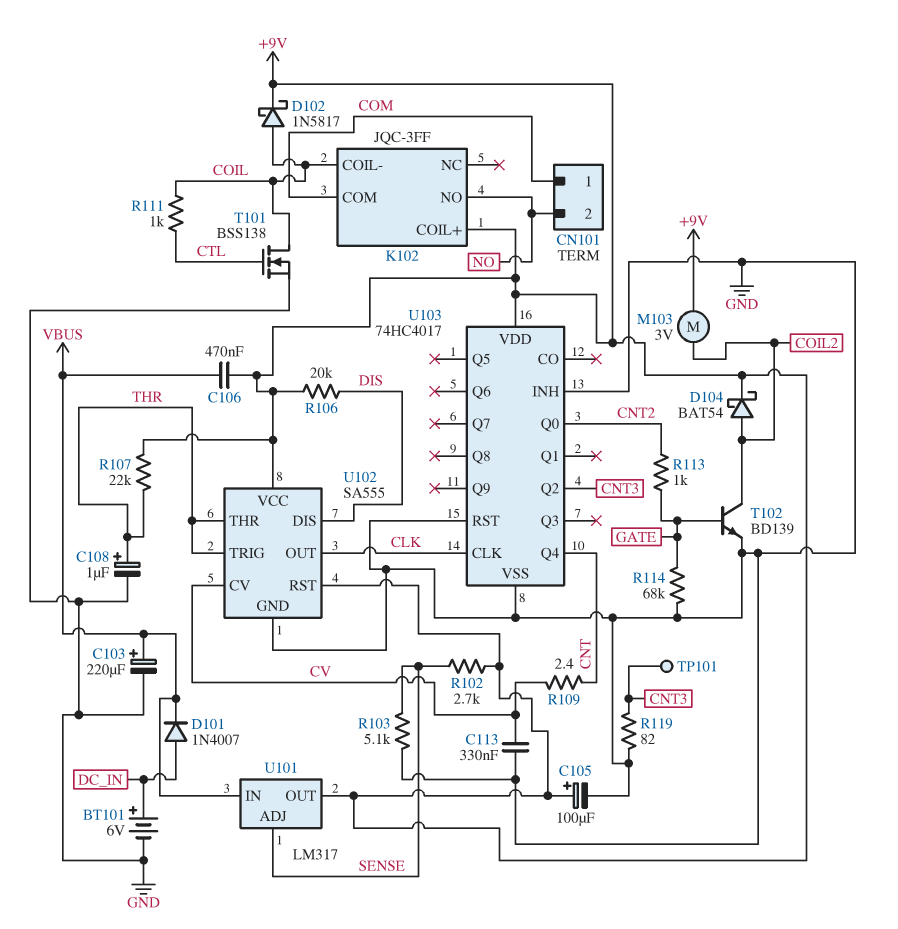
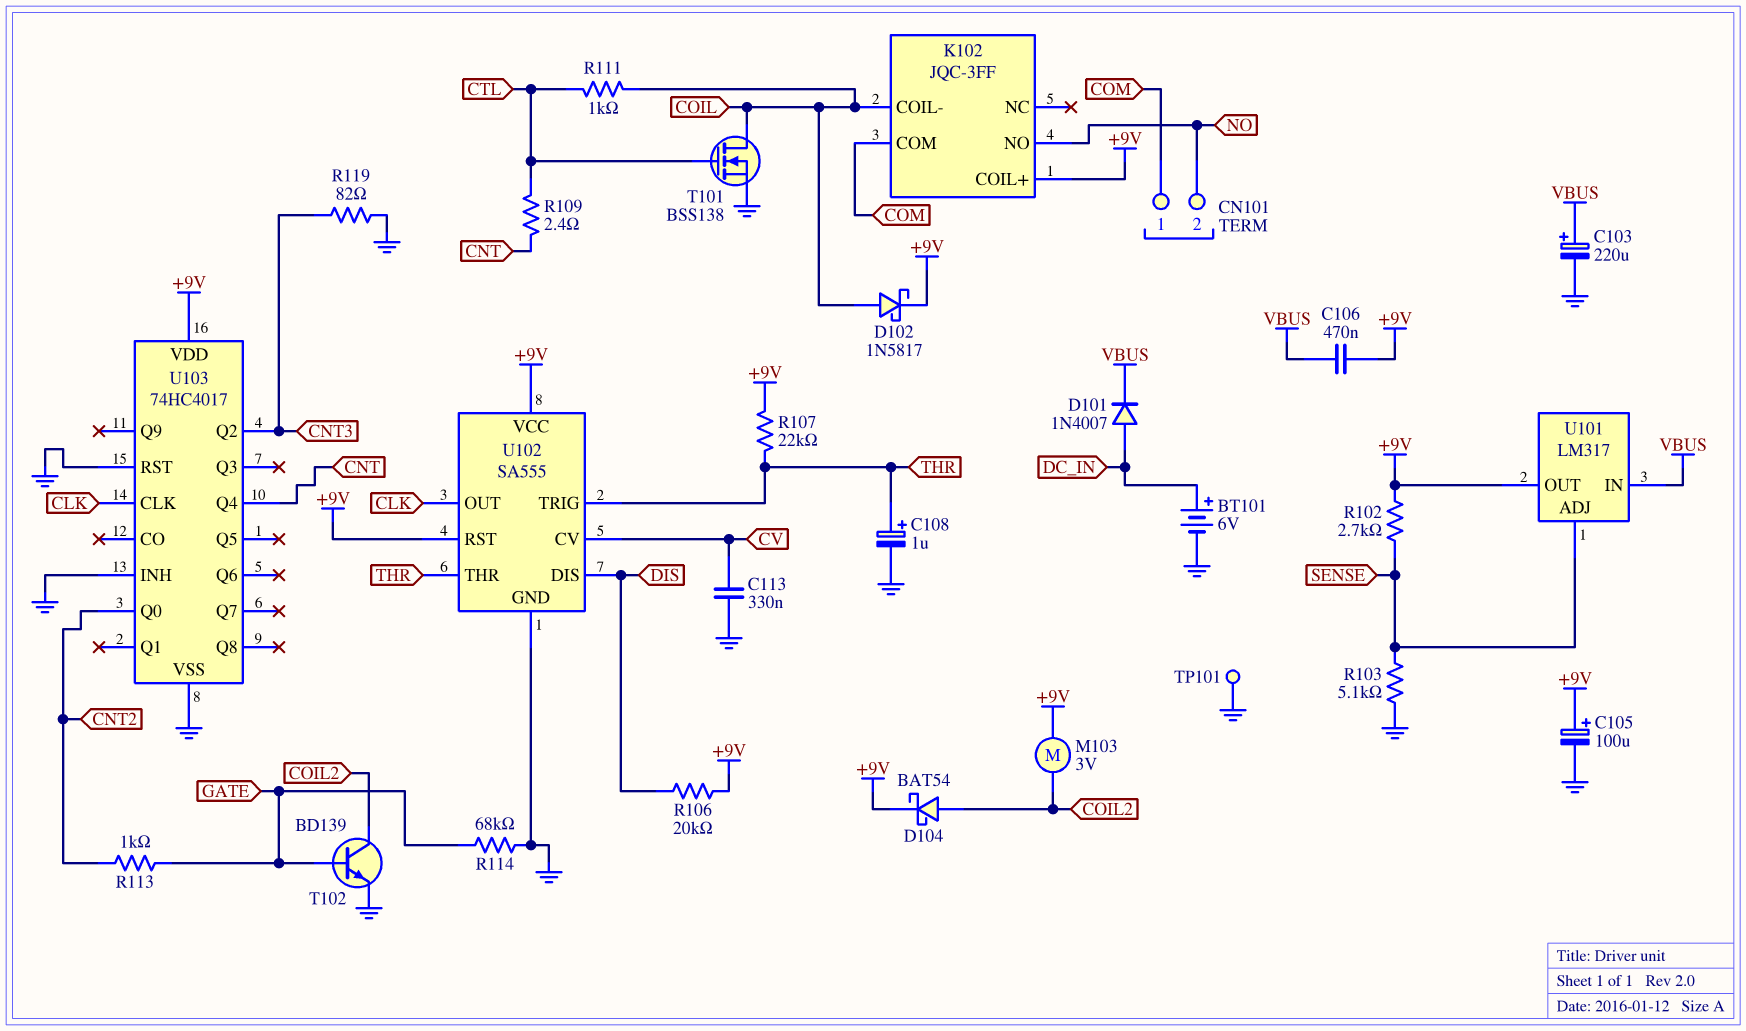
R109: 2.4 (CNT, CV) -> 2.4 (CNT, CTL)
TP101: test point (CNT3) -> test point (GND)

